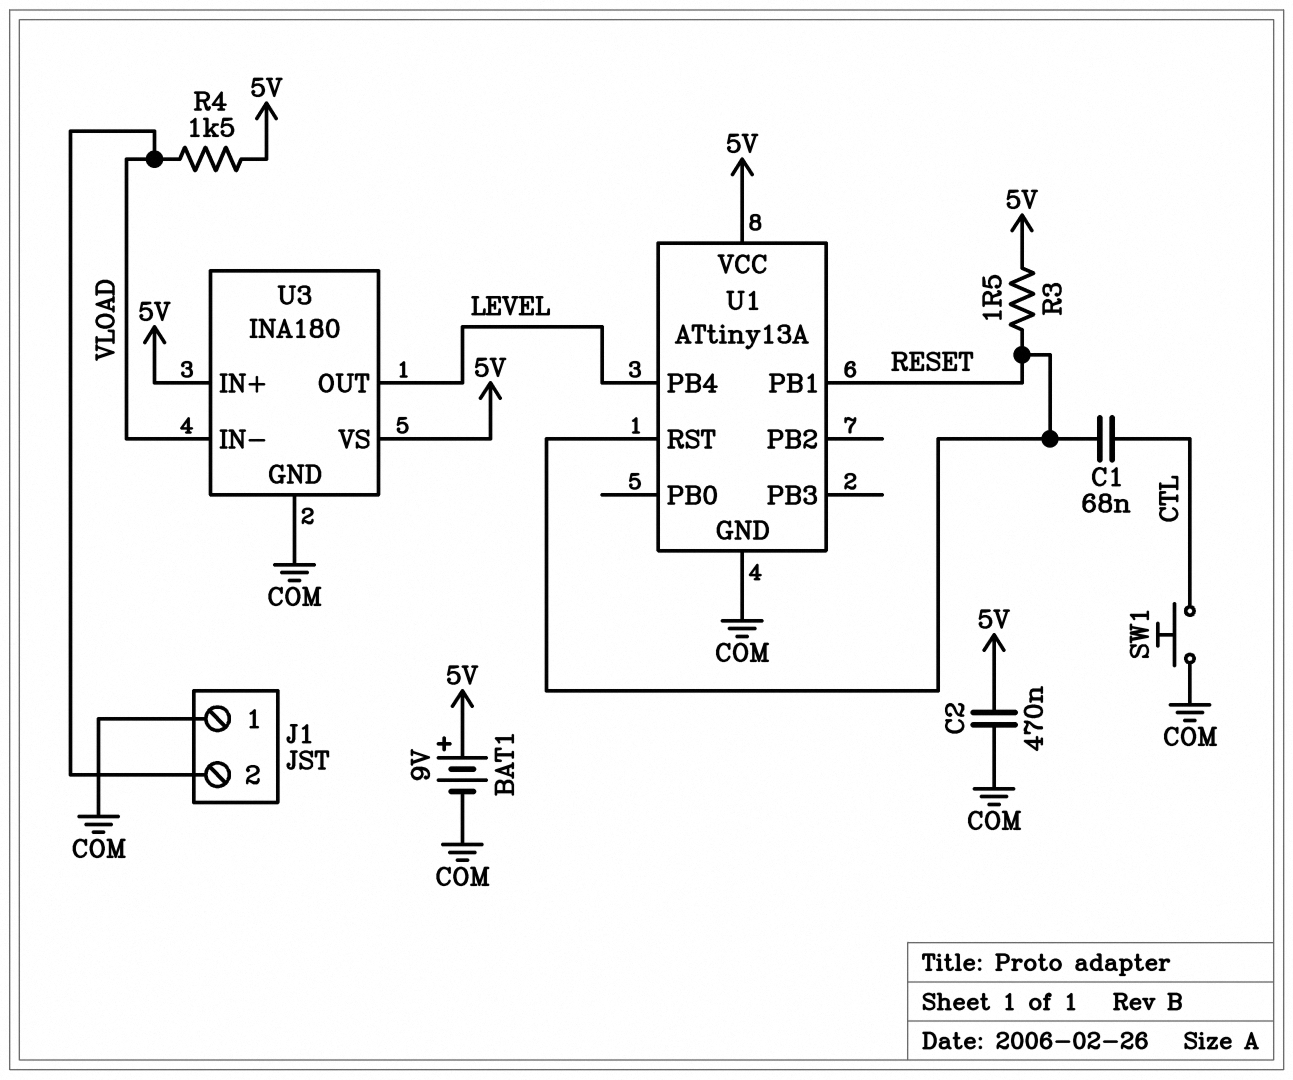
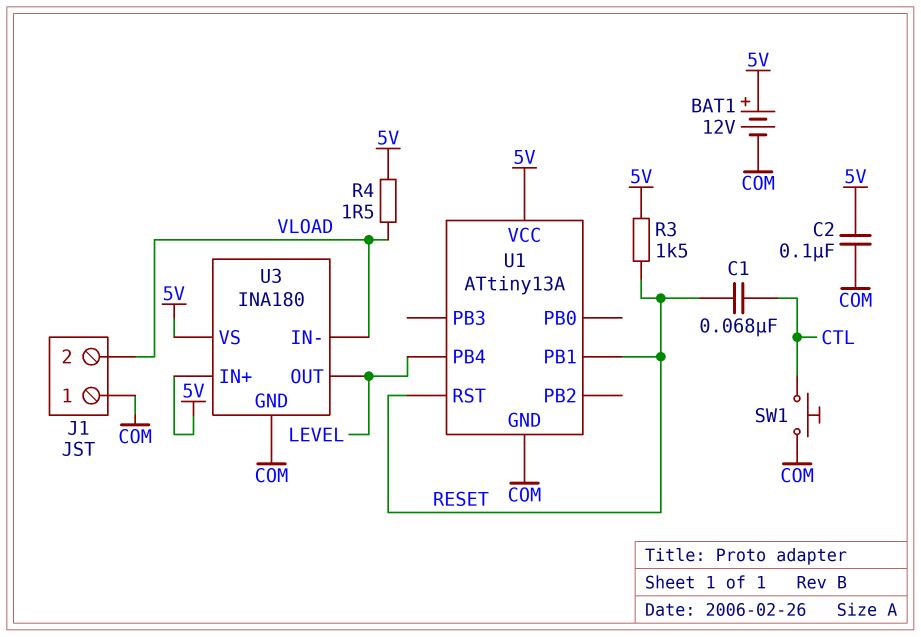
BAT1: 9V (plus 5V, minus COM) -> 12V (plus 5V, minus COM)
C2: 470nF (5V, COM) -> 100nF (5V, COM)
R3: 1.5 (5V, RESET) -> 1.5k (5V, RESET)
R4: 1.5k (5V, VLOAD) -> 1.5 (5V, VLOAD)

